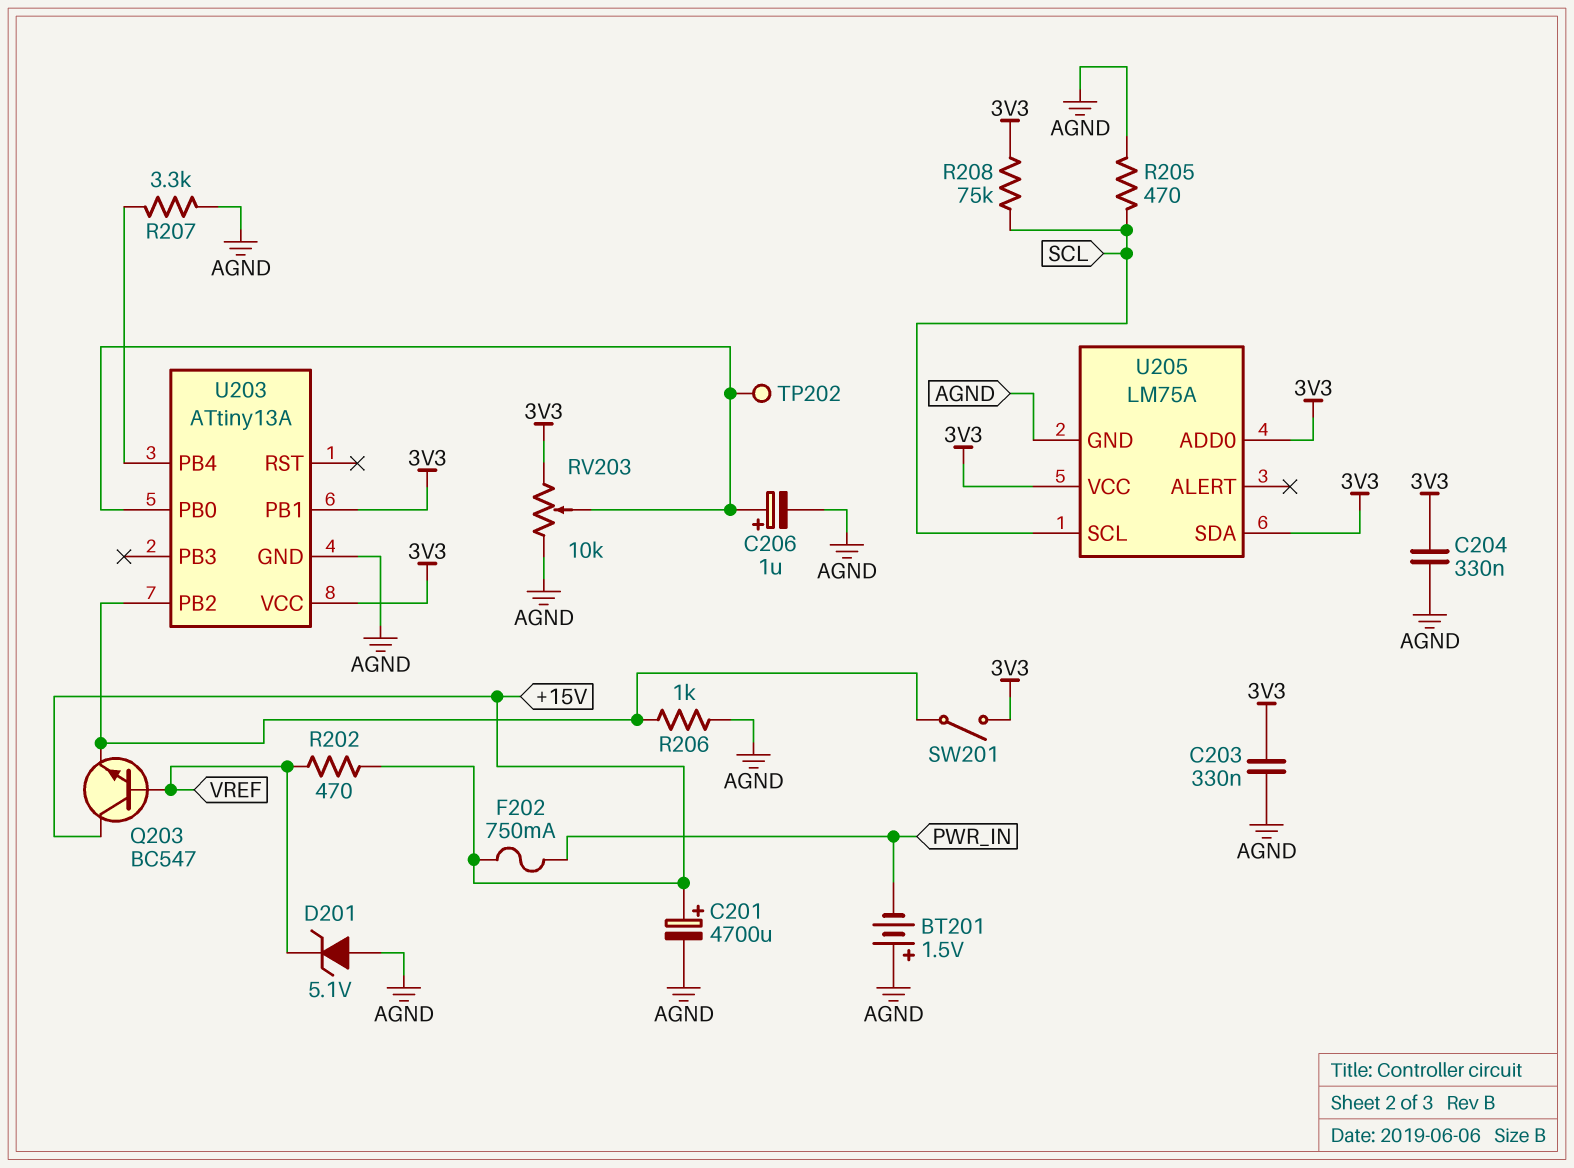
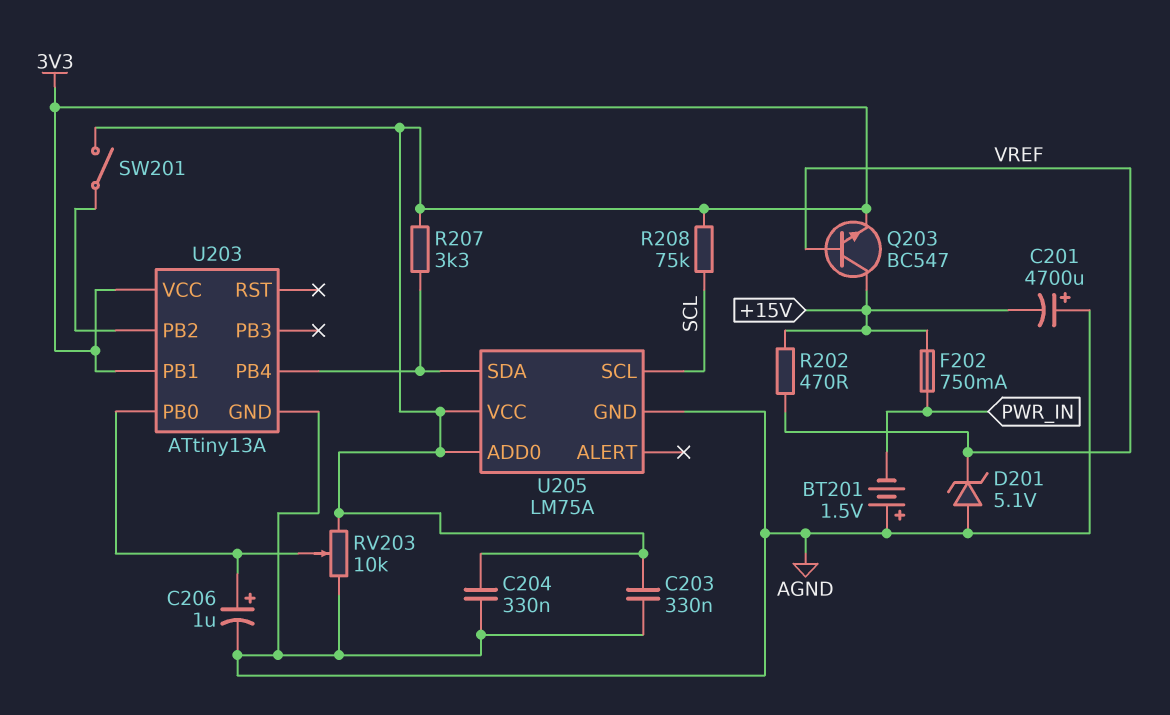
C201: 4700uF (plus +15V, minus AGND) -> 4700uF (plus AGND, minus +15V)
Q203: NPN BC547 (B VREF, C +15V, E U203/PB2) -> NPN BC547 (B VREF, C +15V, E 3V3)
R205: 470 (AGND, SCL) -> none
R206: 1k (AGND, U203/PB2) -> none
R207: 3.3k (AGND, U203/PB4) -> 3.3k (3V3, U203/PB4)
TP202: test point (U203/PB0) -> none
U205 pin SDA: 3V3 -> U203/PB4

